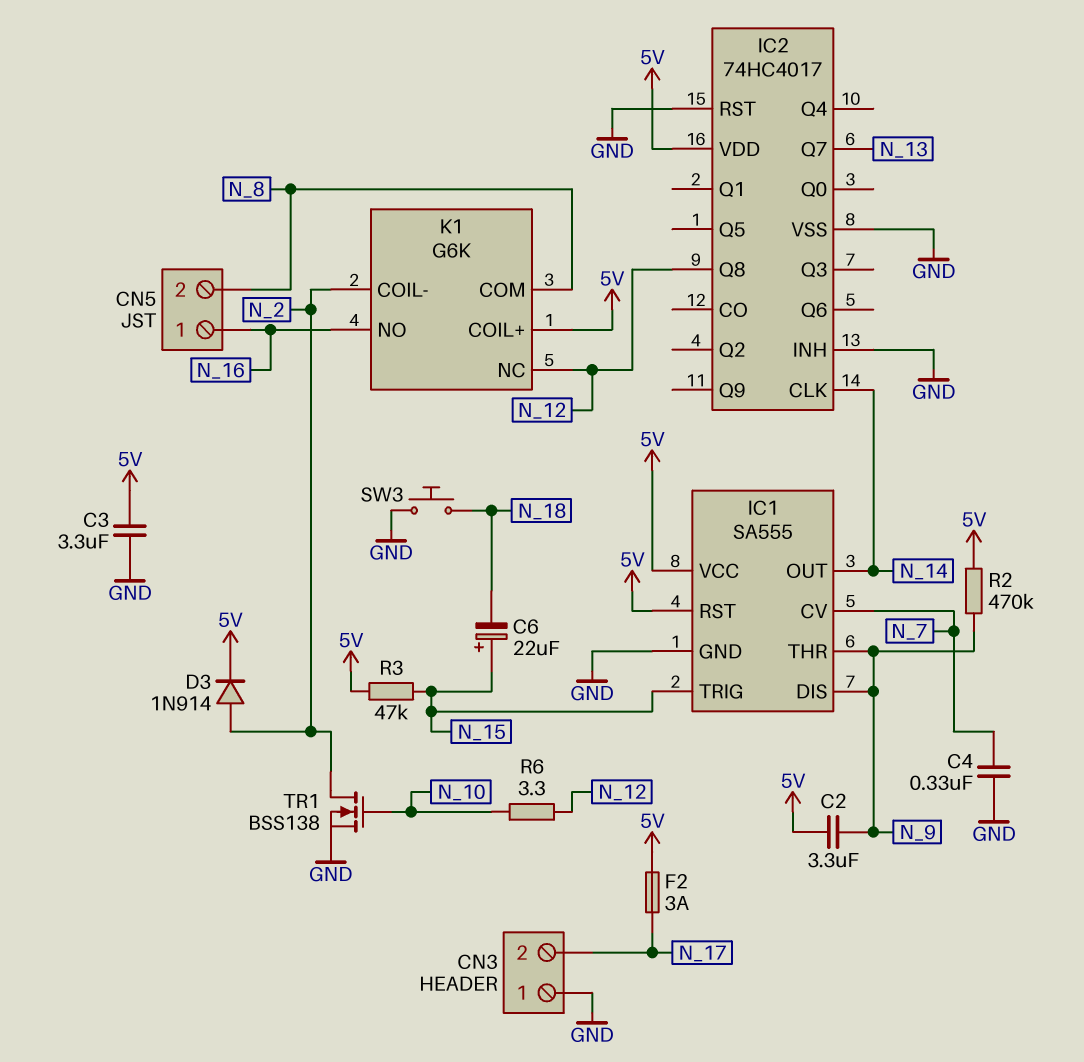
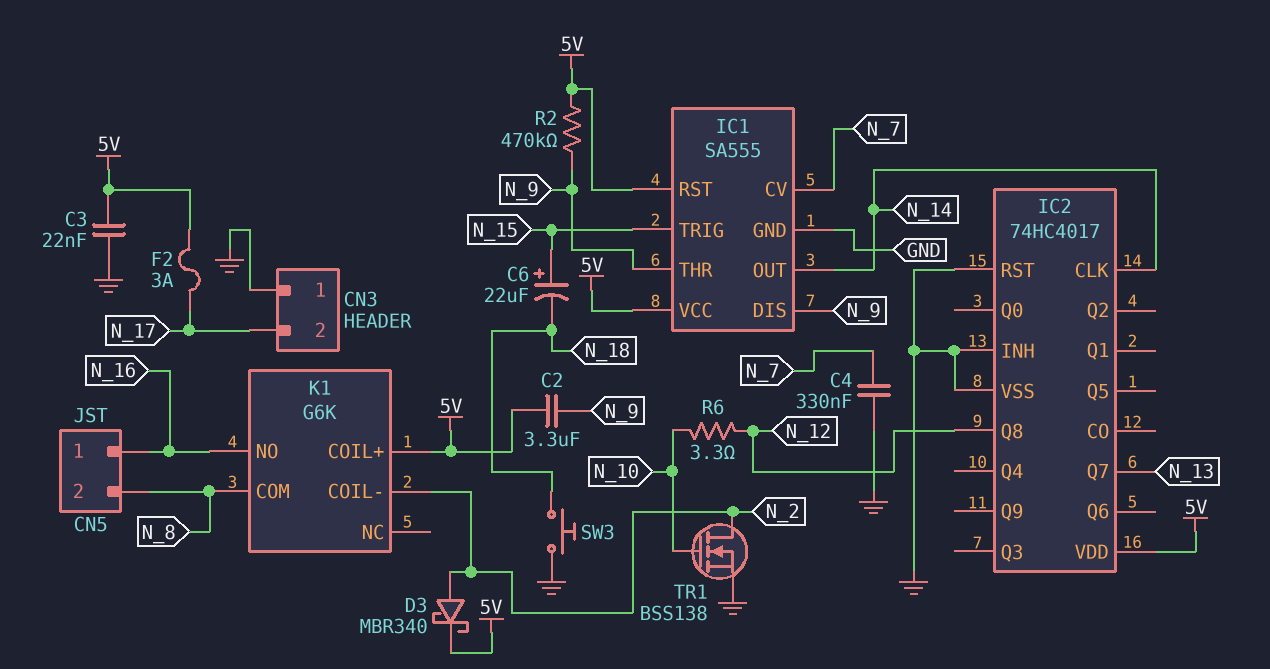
C3: 3.3uF (5V, GND) -> 22nF (5V, GND)
D3: diode 1N914 (A N_2, K 5V) -> schottky MBR340 (A N_2, K 5V)
K1 pin NC: N_12 -> none
R3: 47k (5V, N_15) -> none

